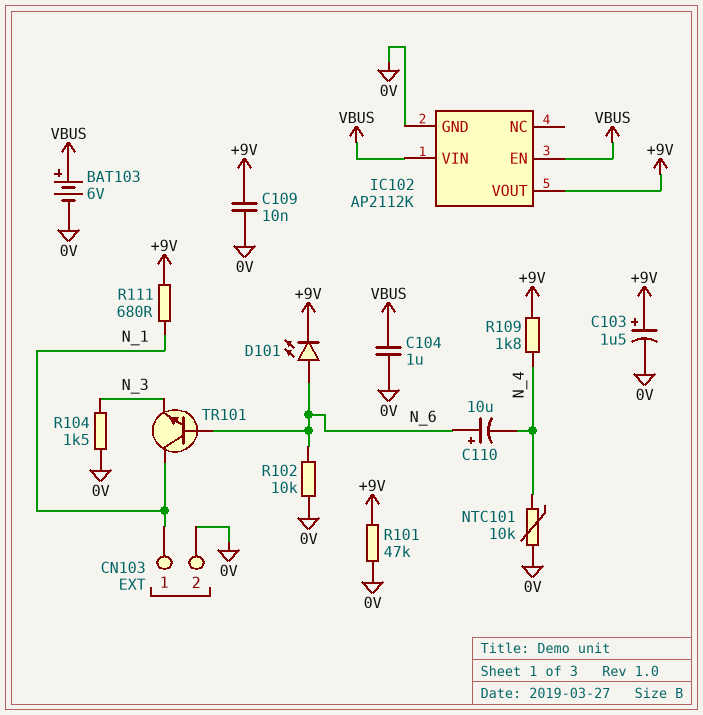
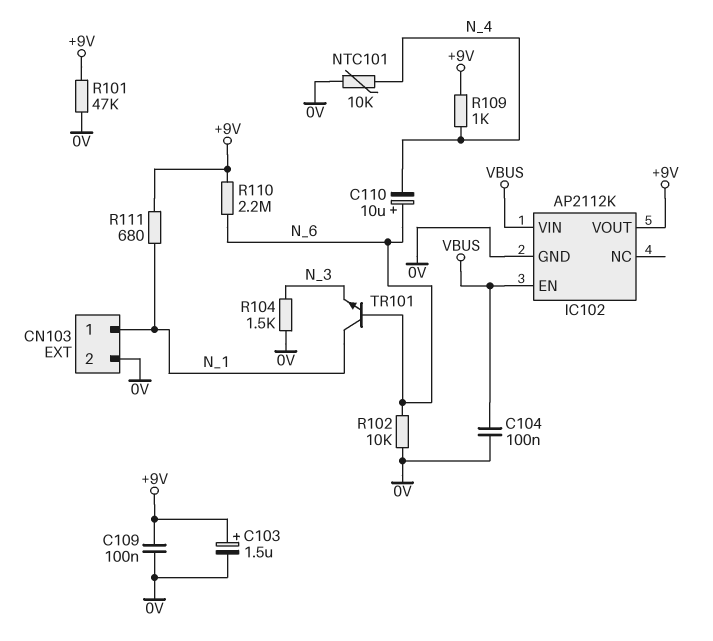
BAT103: 6V (plus VBUS, minus 0V) -> none
C104: 1uF (0V, VBUS) -> 100nF (0V, VBUS)
C109: 10nF (+9V, 0V) -> 100nF (+9V, 0V)
D101: LED (A N_6, K +9V) -> none
R109: 1.8k (+9V, N_4) -> 1k (+9V, N_4)
R110: none -> 2.2M (+9V, N_6)

